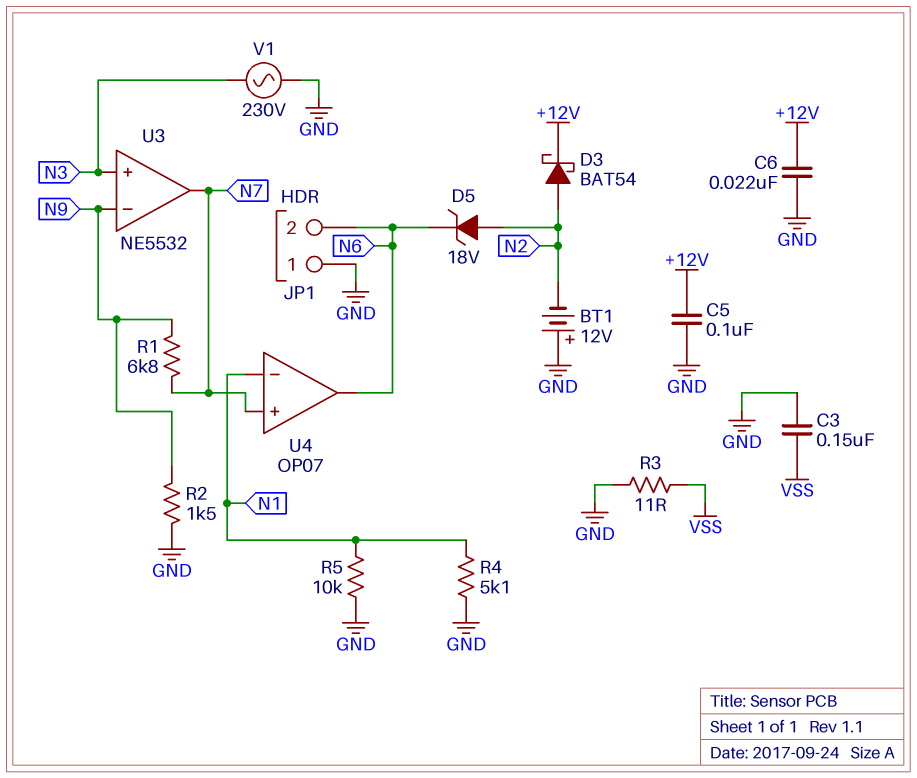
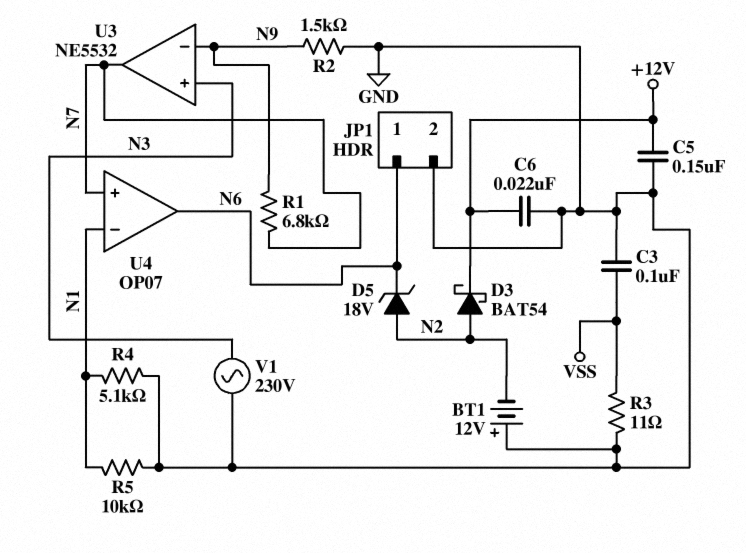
C3: 150nF (GND, VSS) -> 100nF (GND, VSS)
C5: 100nF (+12V, GND) -> 150nF (+12V, GND)
JP1 pin 1: GND -> N6
JP1 pin 2: N6 -> GND

